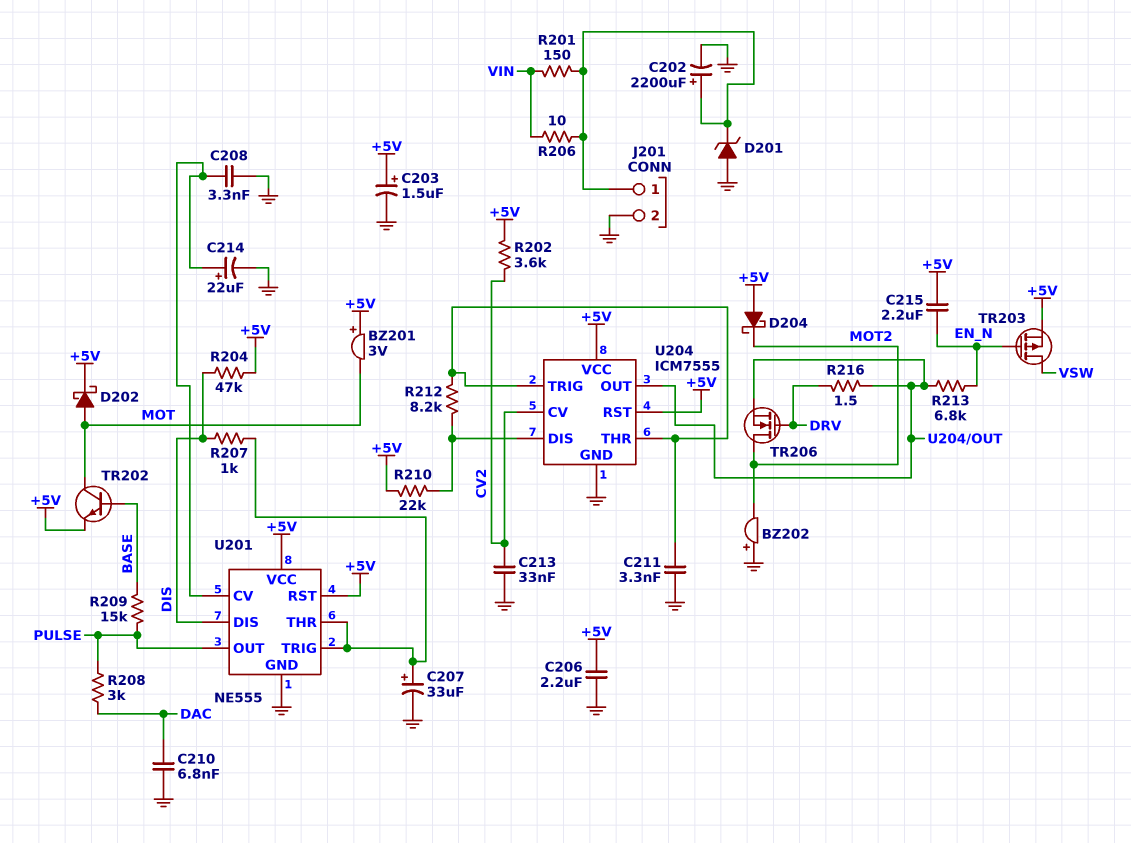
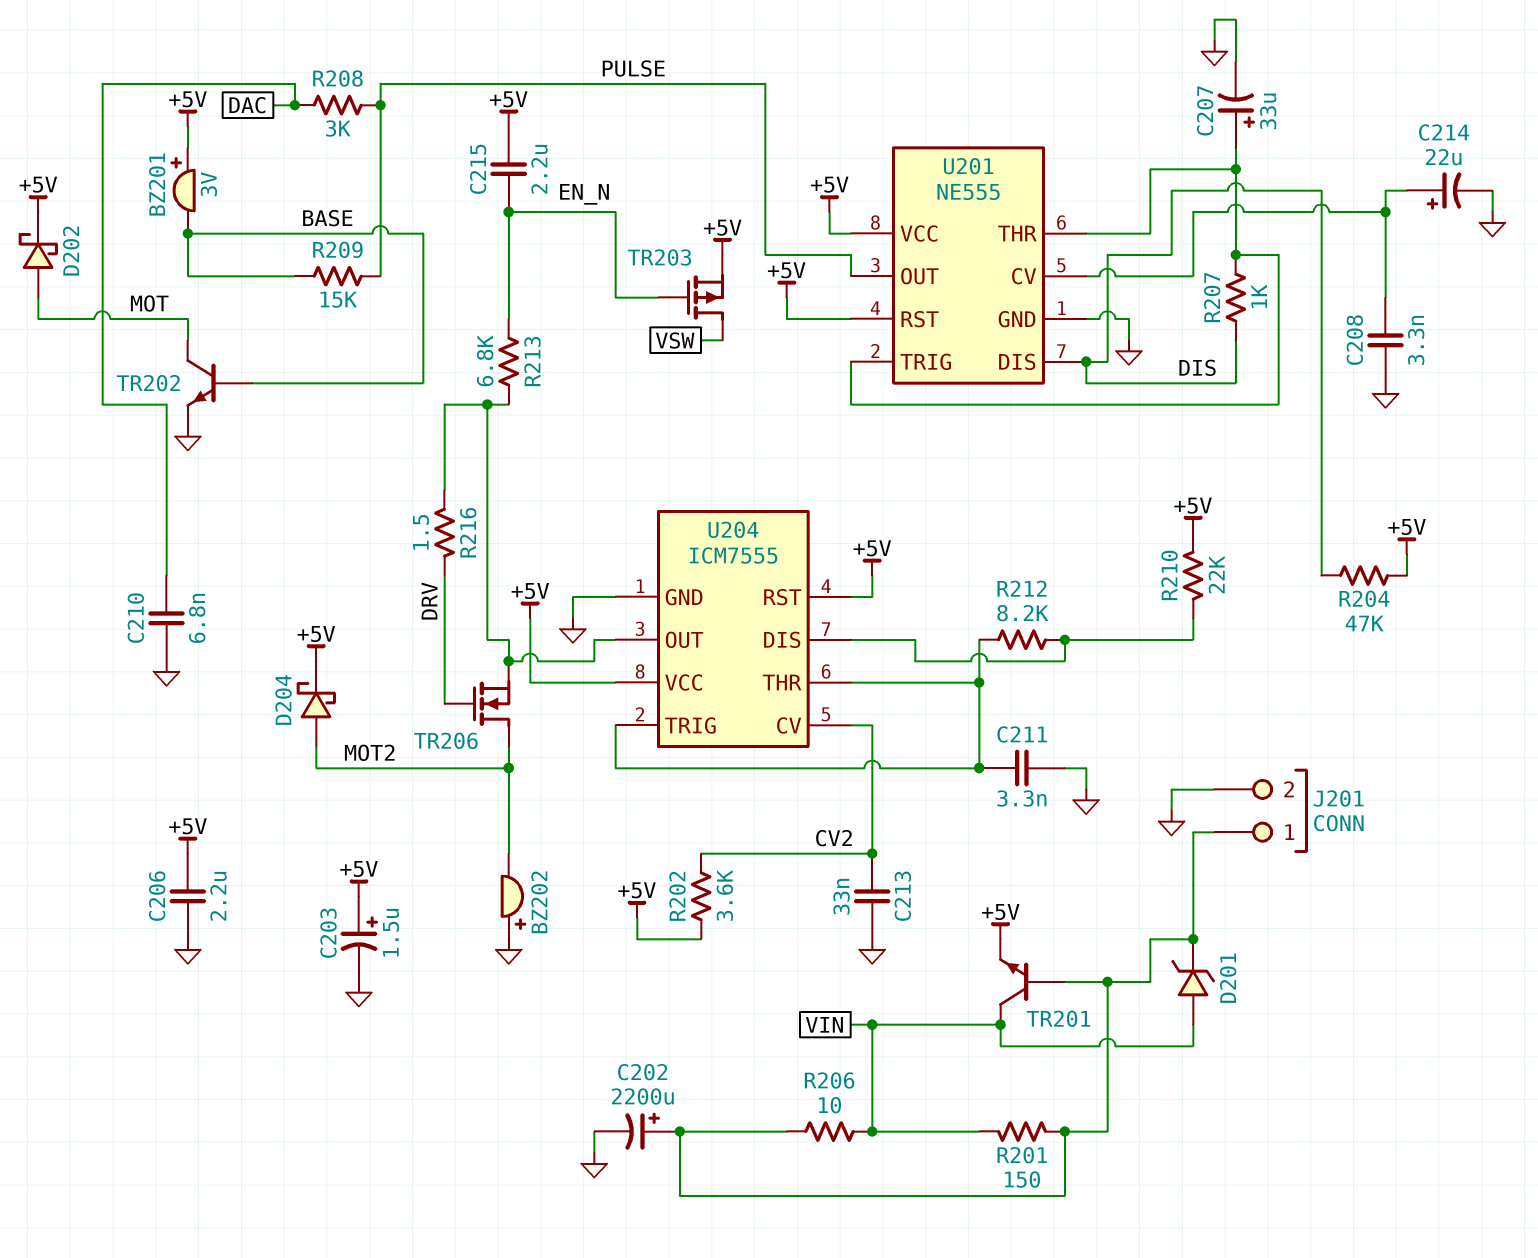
BZ201: buzzer 3V (plus +5V, minus MOT) -> buzzer 3V (plus +5V, minus BASE)
D201: zener (A GND, K J201/1) -> zener (A VIN, K J201/1)
D204: schottky (A +5V, K MOT2) -> schottky (A MOT2, K +5V)
TR201: none -> NPN (B J201/1, C VIN, E +5V)
TR202: NPN (B BASE, C MOT, E +5V) -> NPN (B BASE, C MOT, E GND)

